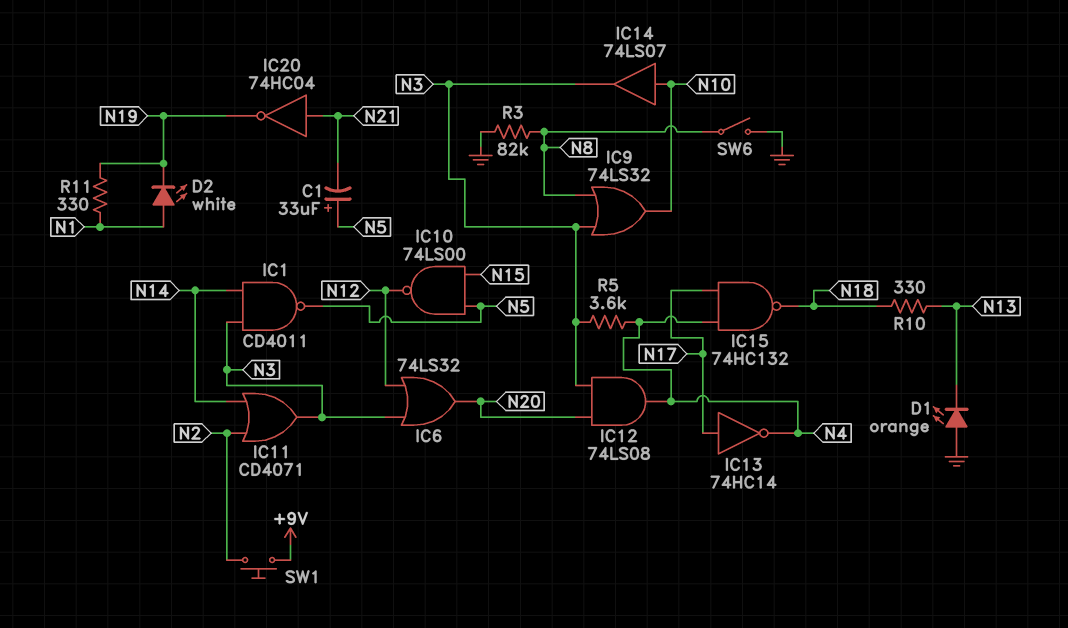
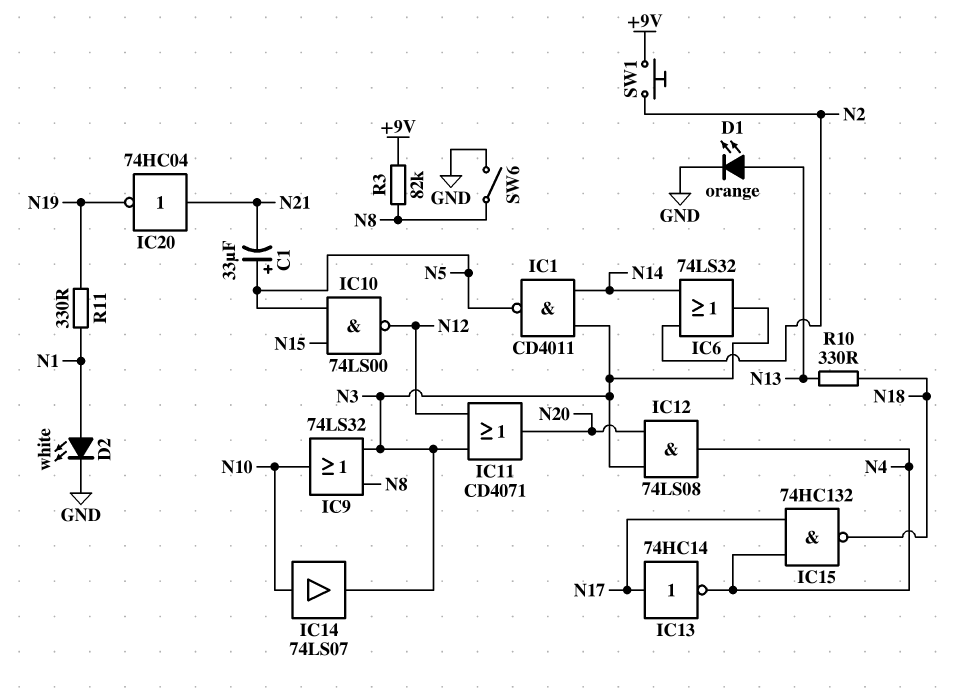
D1: LED orange (A GND, K N13) -> LED orange (A N13, K GND)
D2: LED white (A N1, K N19) -> LED white (A N1, K GND)
IC6: OR 74LS32 (in N3, in N12, out N20) -> OR 74LS32 (in N2, in N14, out N3)
IC11: OR CD4071 (in N2, in N14, out N3) -> OR CD4071 (in N3, in N12, out N20)
R3: 82k (GND, N8) -> 82k (+9V, N8)
R5: 3.6k (N3, N4) -> none

